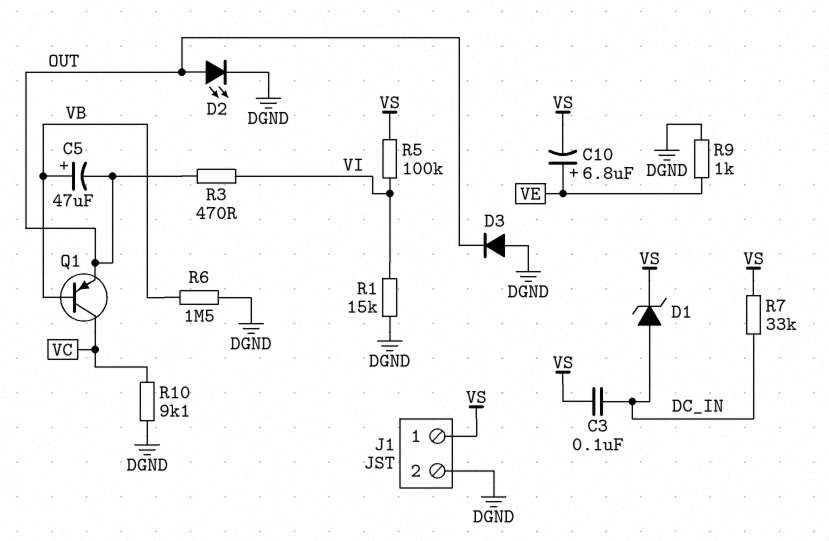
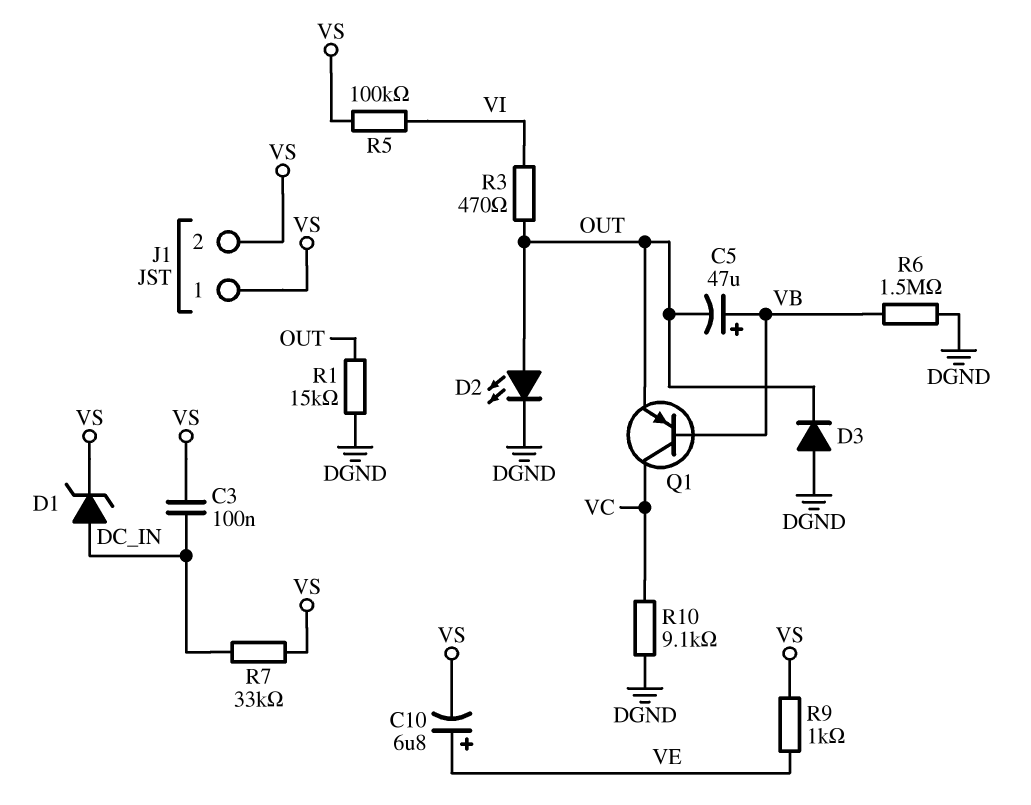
J1 pin 2: DGND -> VS
R1: 15k (DGND, VI) -> 15k (DGND, OUT)
R9: 1k (DGND, VE) -> 1k (VE, VS)

